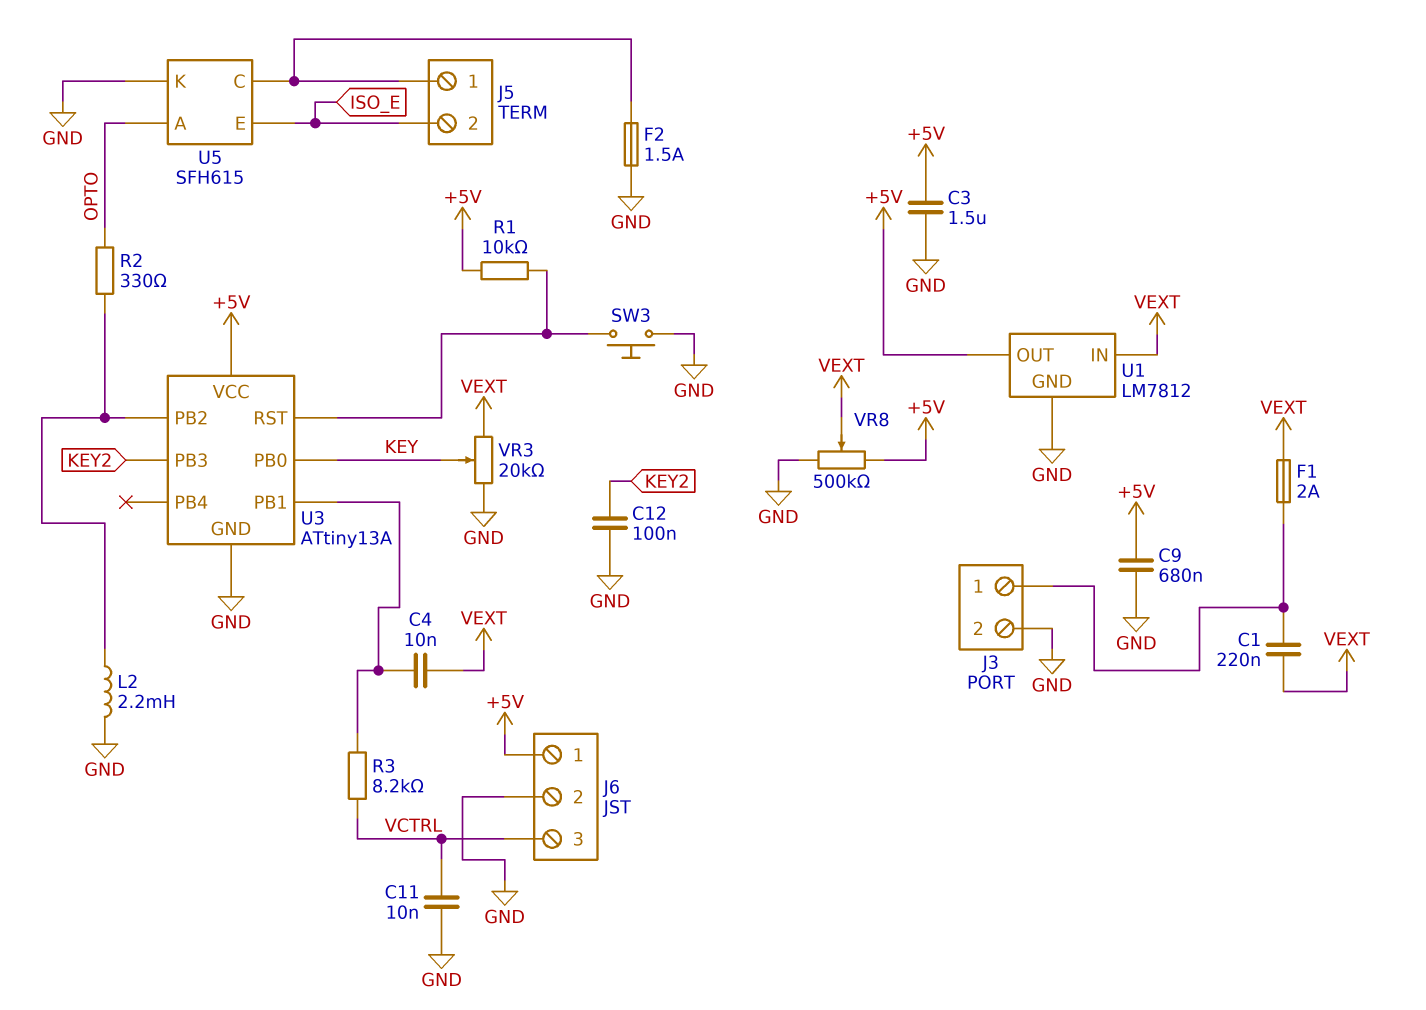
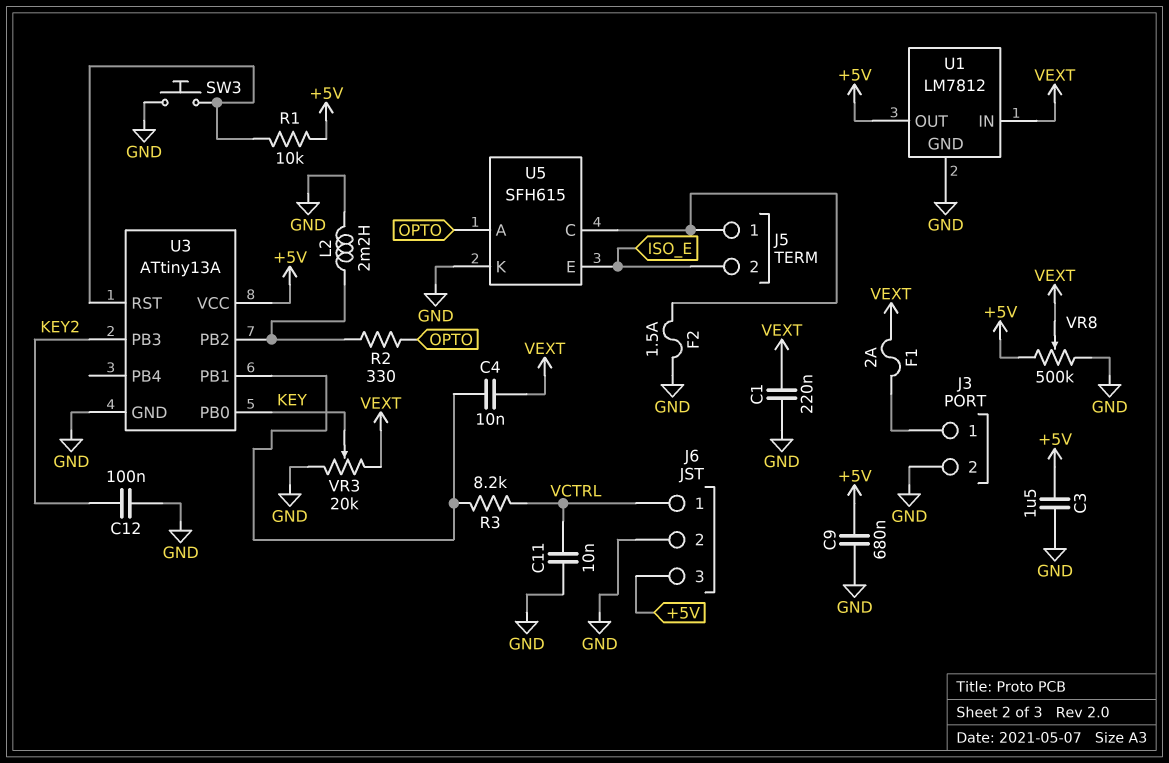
C1: 220nF (J3/1, VEXT) -> 220nF (GND, VEXT)
J6 pin 1: +5V -> VCTRL
J6 pin 3: VCTRL -> +5V

